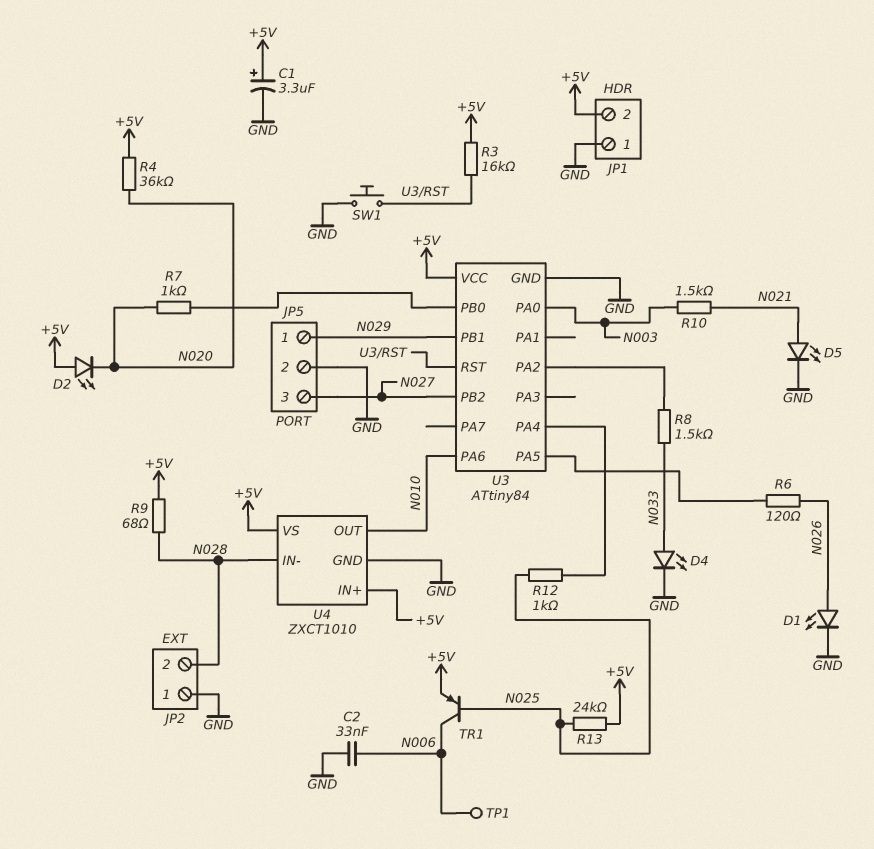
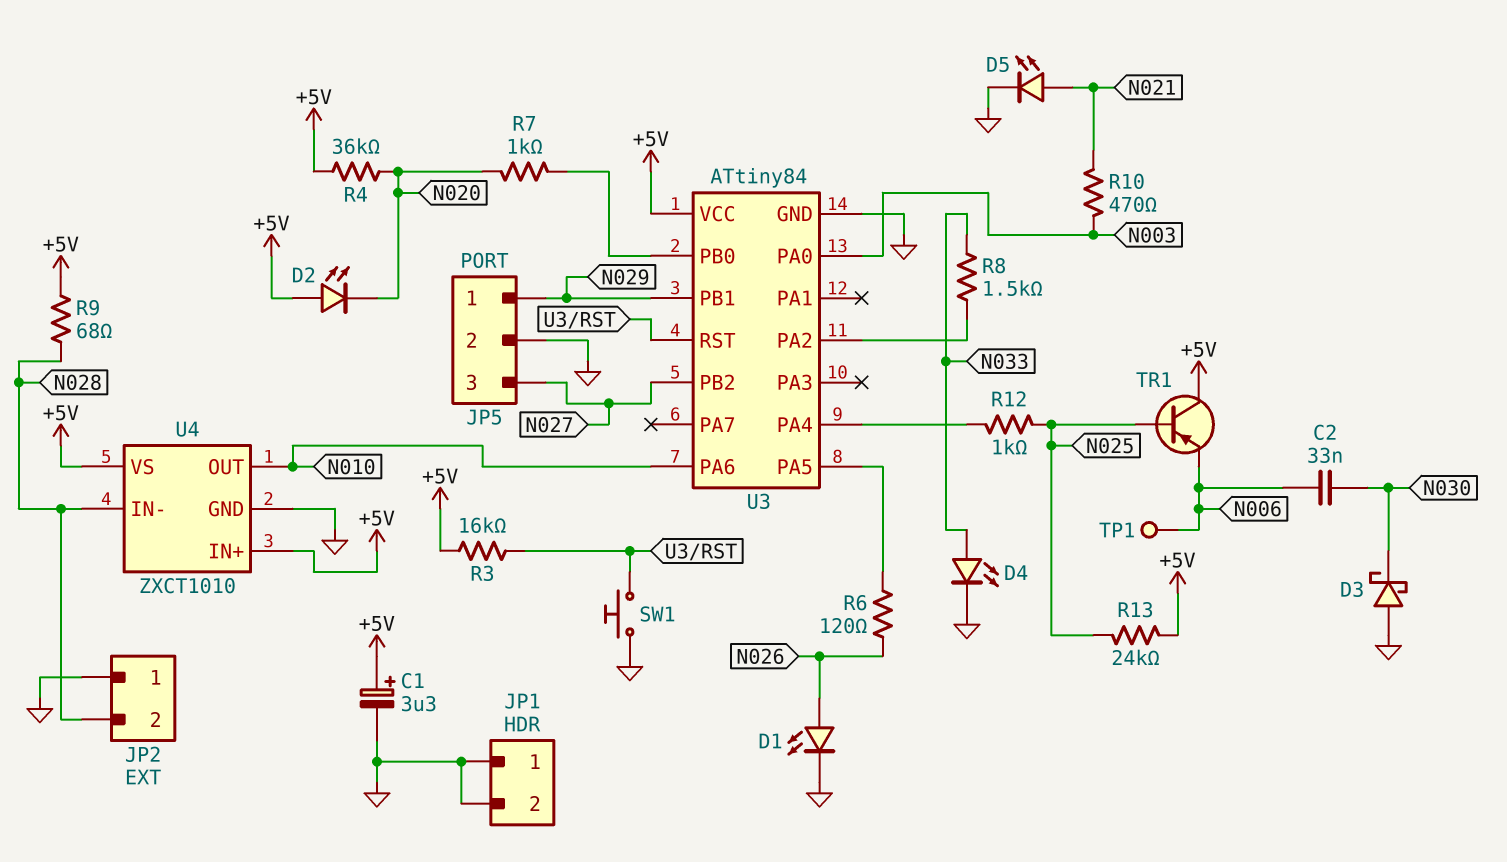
C2: 33nF (GND, N006) -> 33nF (N006, N030)
D3: none -> schottky (A GND, K N030)
JP1 pin 2: +5V -> GND
R10: 1.5k (N003, N021) -> 470 (N003, N021)
TR1: PNP (B N025, C N006, E +5V) -> PNP (B N025, C +5V, E N006)

